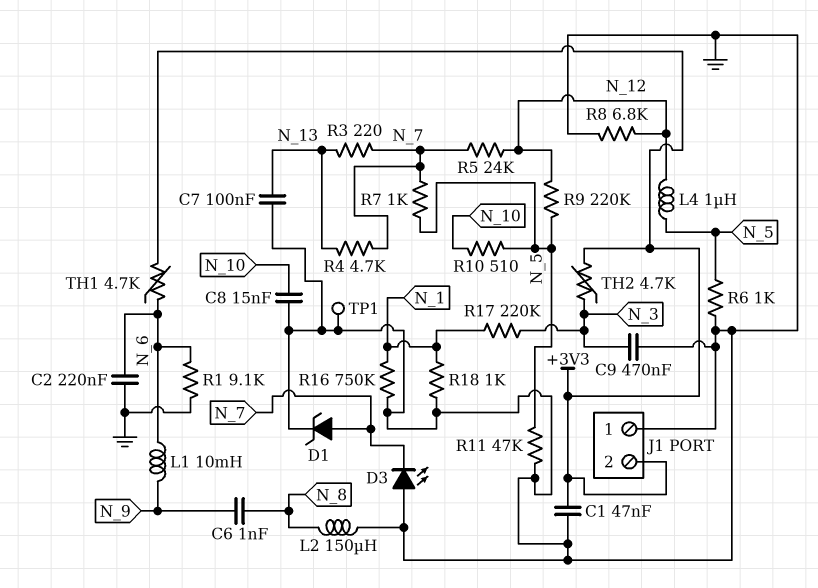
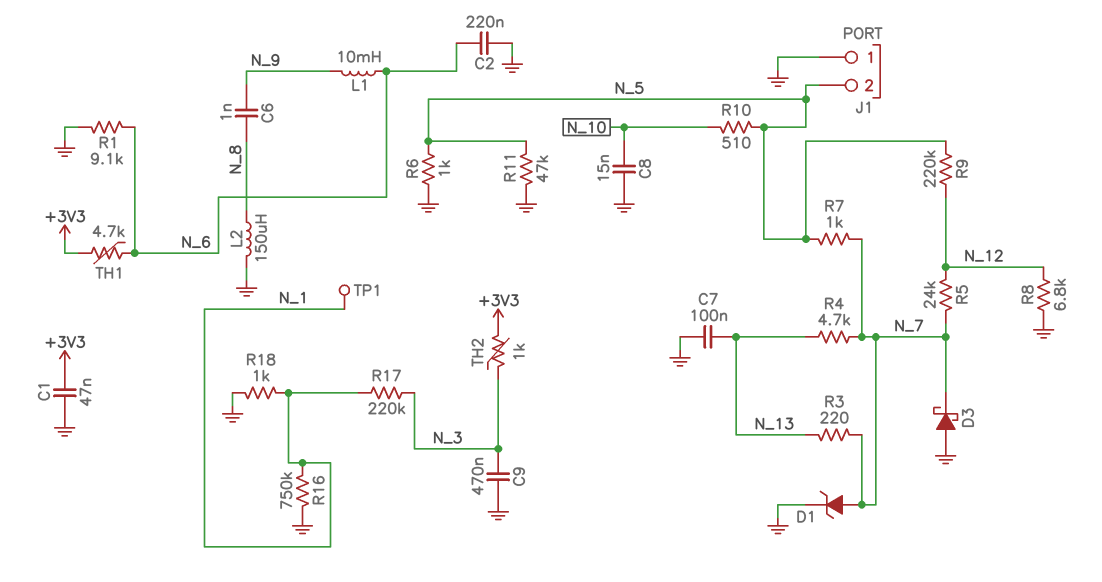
D3: LED (A GND, K N_7) -> schottky (A GND, K N_7)
J1 pin 2: +3V3 -> N_5
L4: 1uH (N_5, N_12) -> none
TH2: 4.7k (+3V3, N_3) -> 1k (+3V3, N_3)
TP1: test point (GND) -> test point (N_1)

